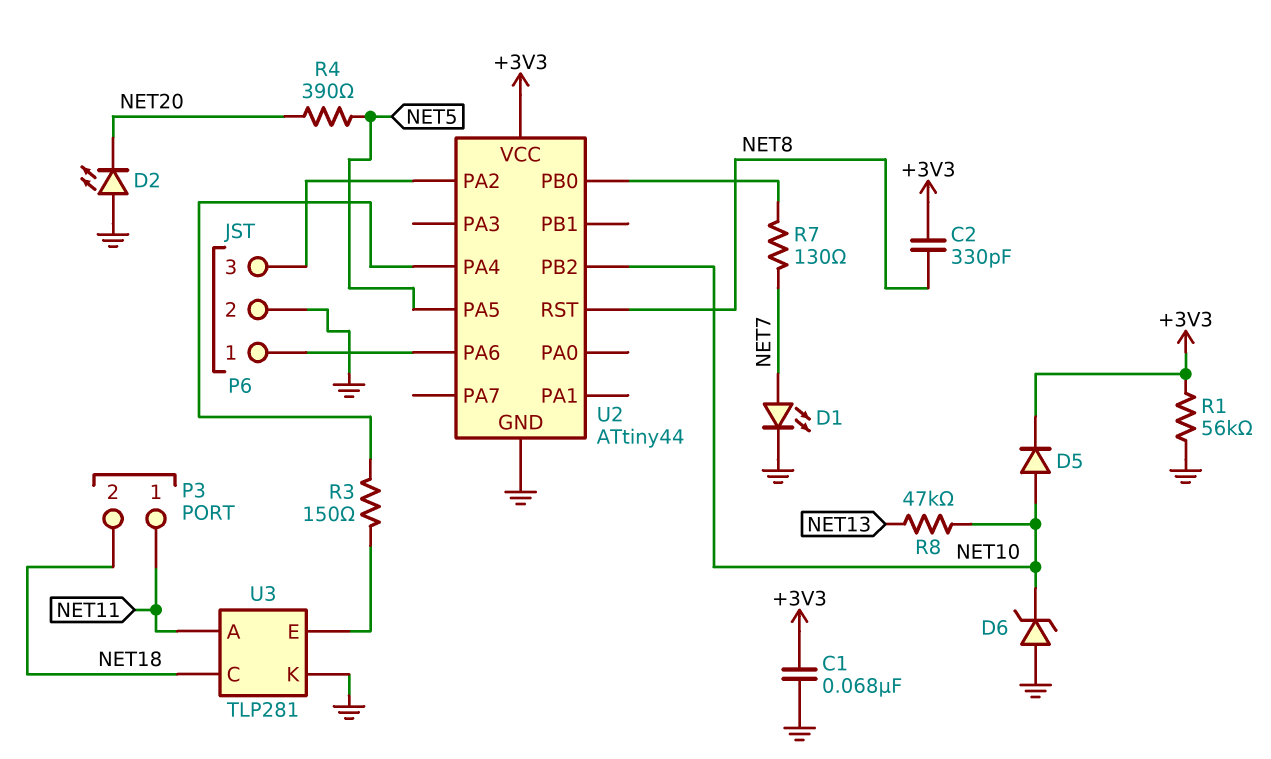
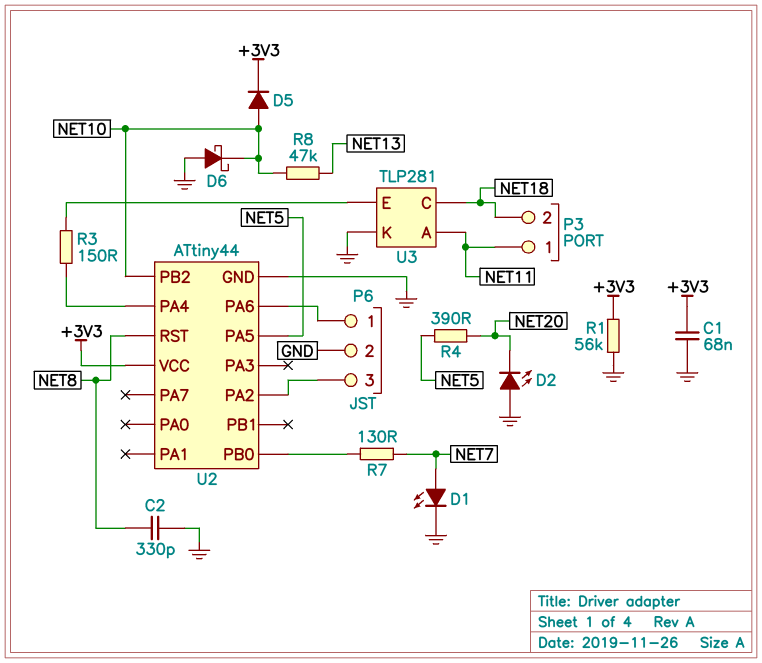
C2: 330pF (+3V3, NET8) -> 330pF (GND, NET8)
D6: zener (A GND, K NET10) -> schottky (A GND, K NET10)

